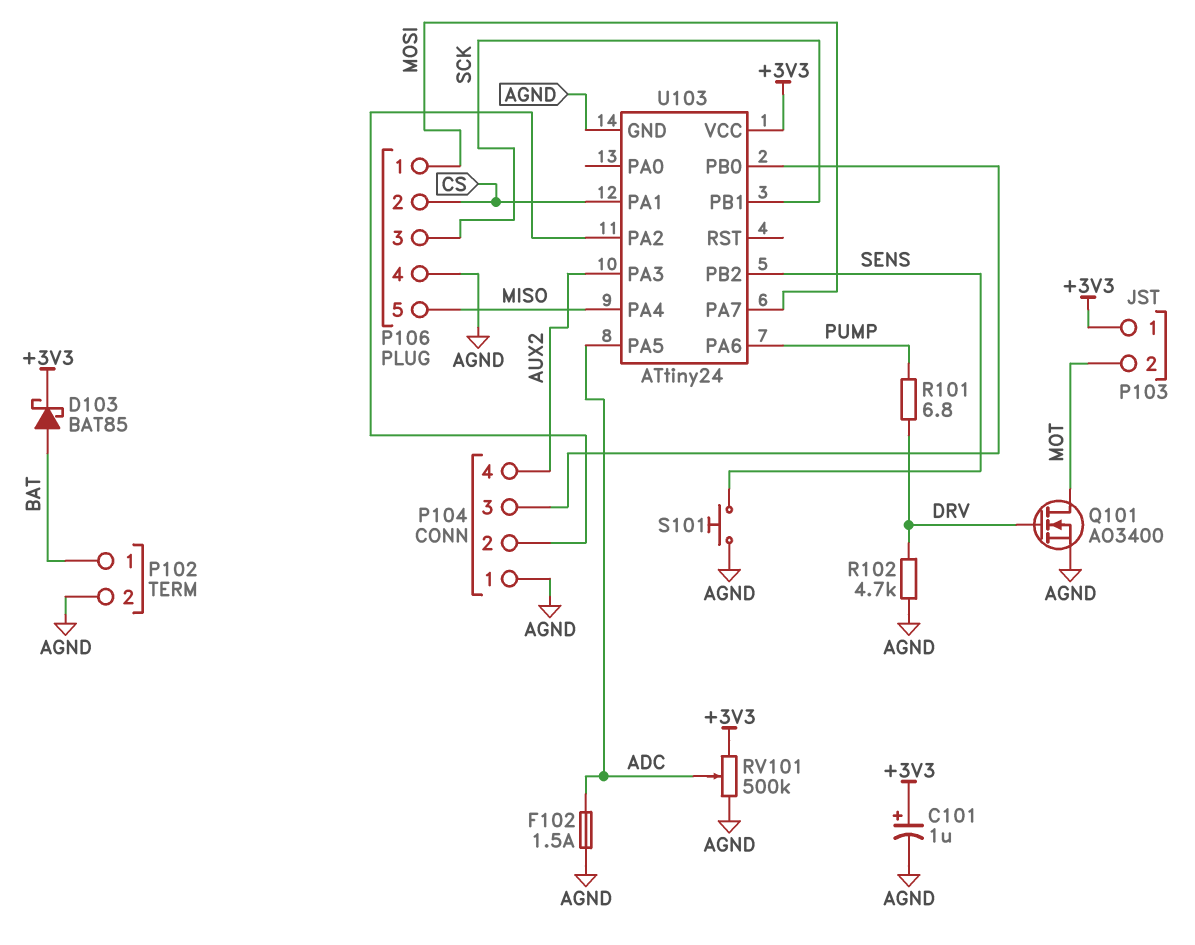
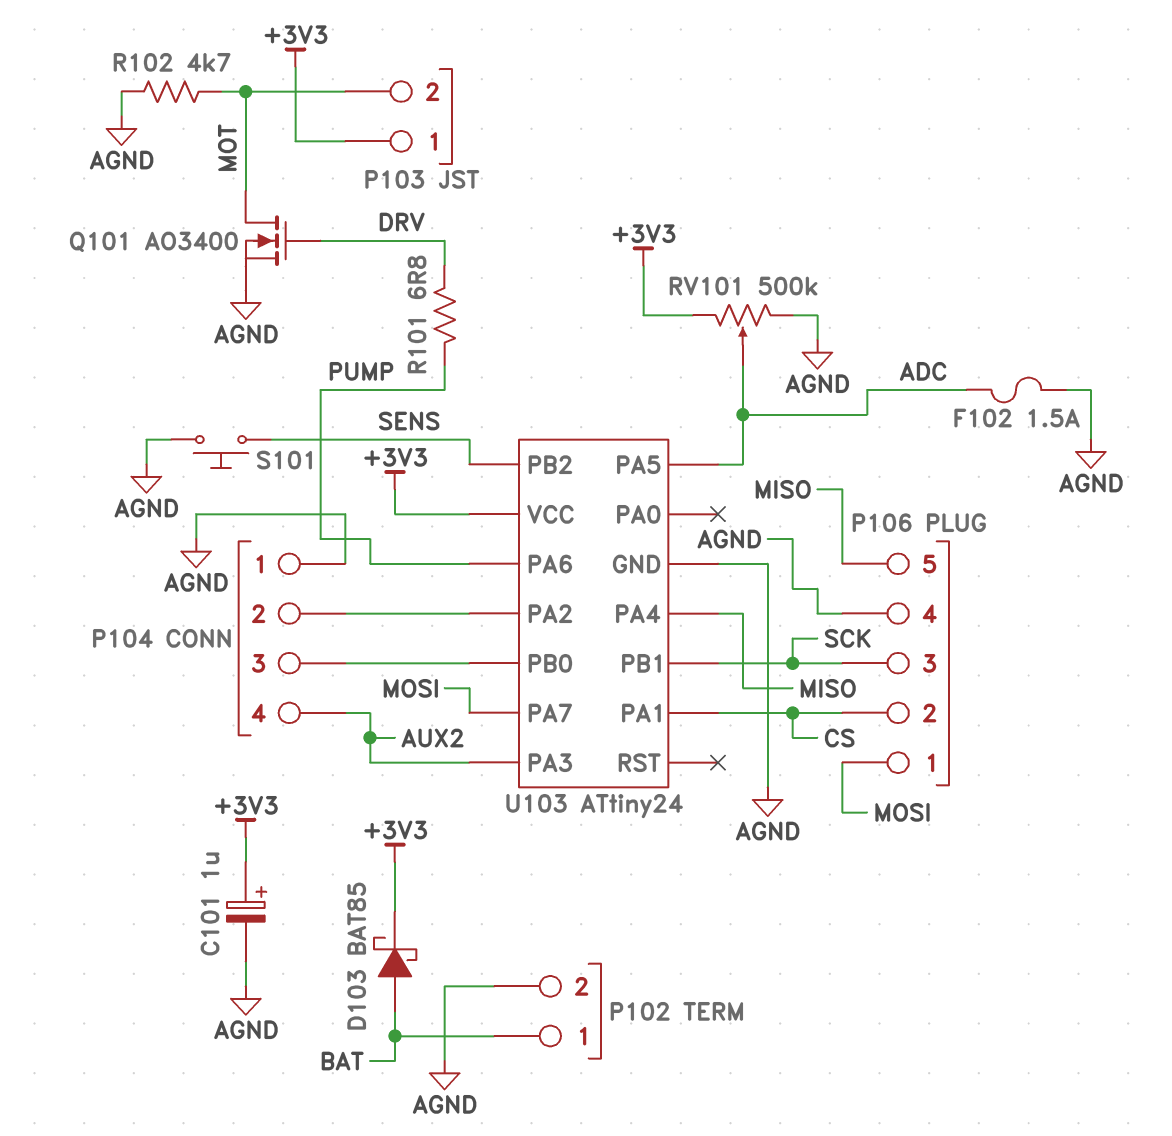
R102: 4.7k (AGND, DRV) -> 4.7k (AGND, MOT)

